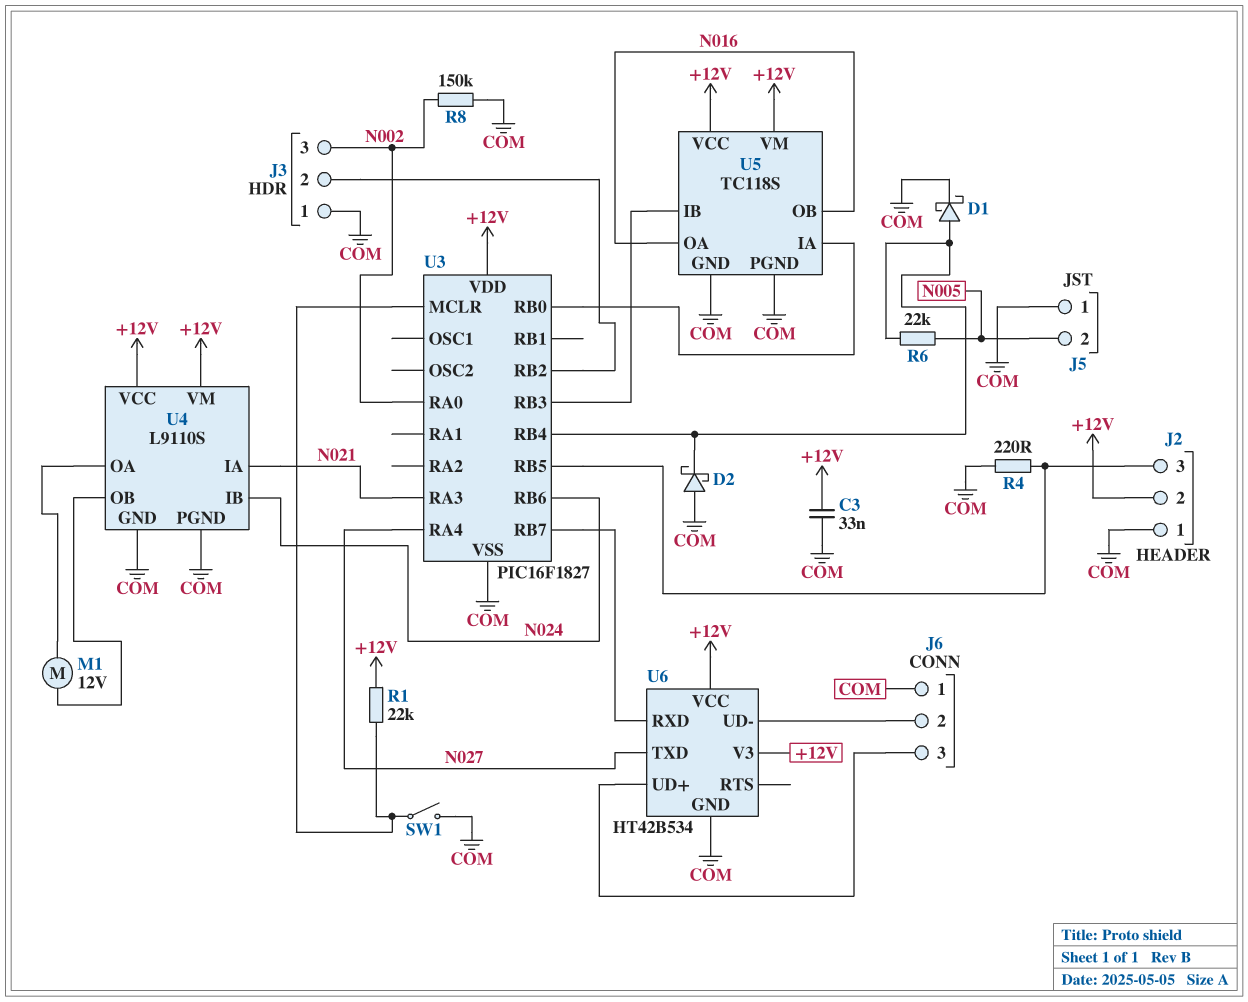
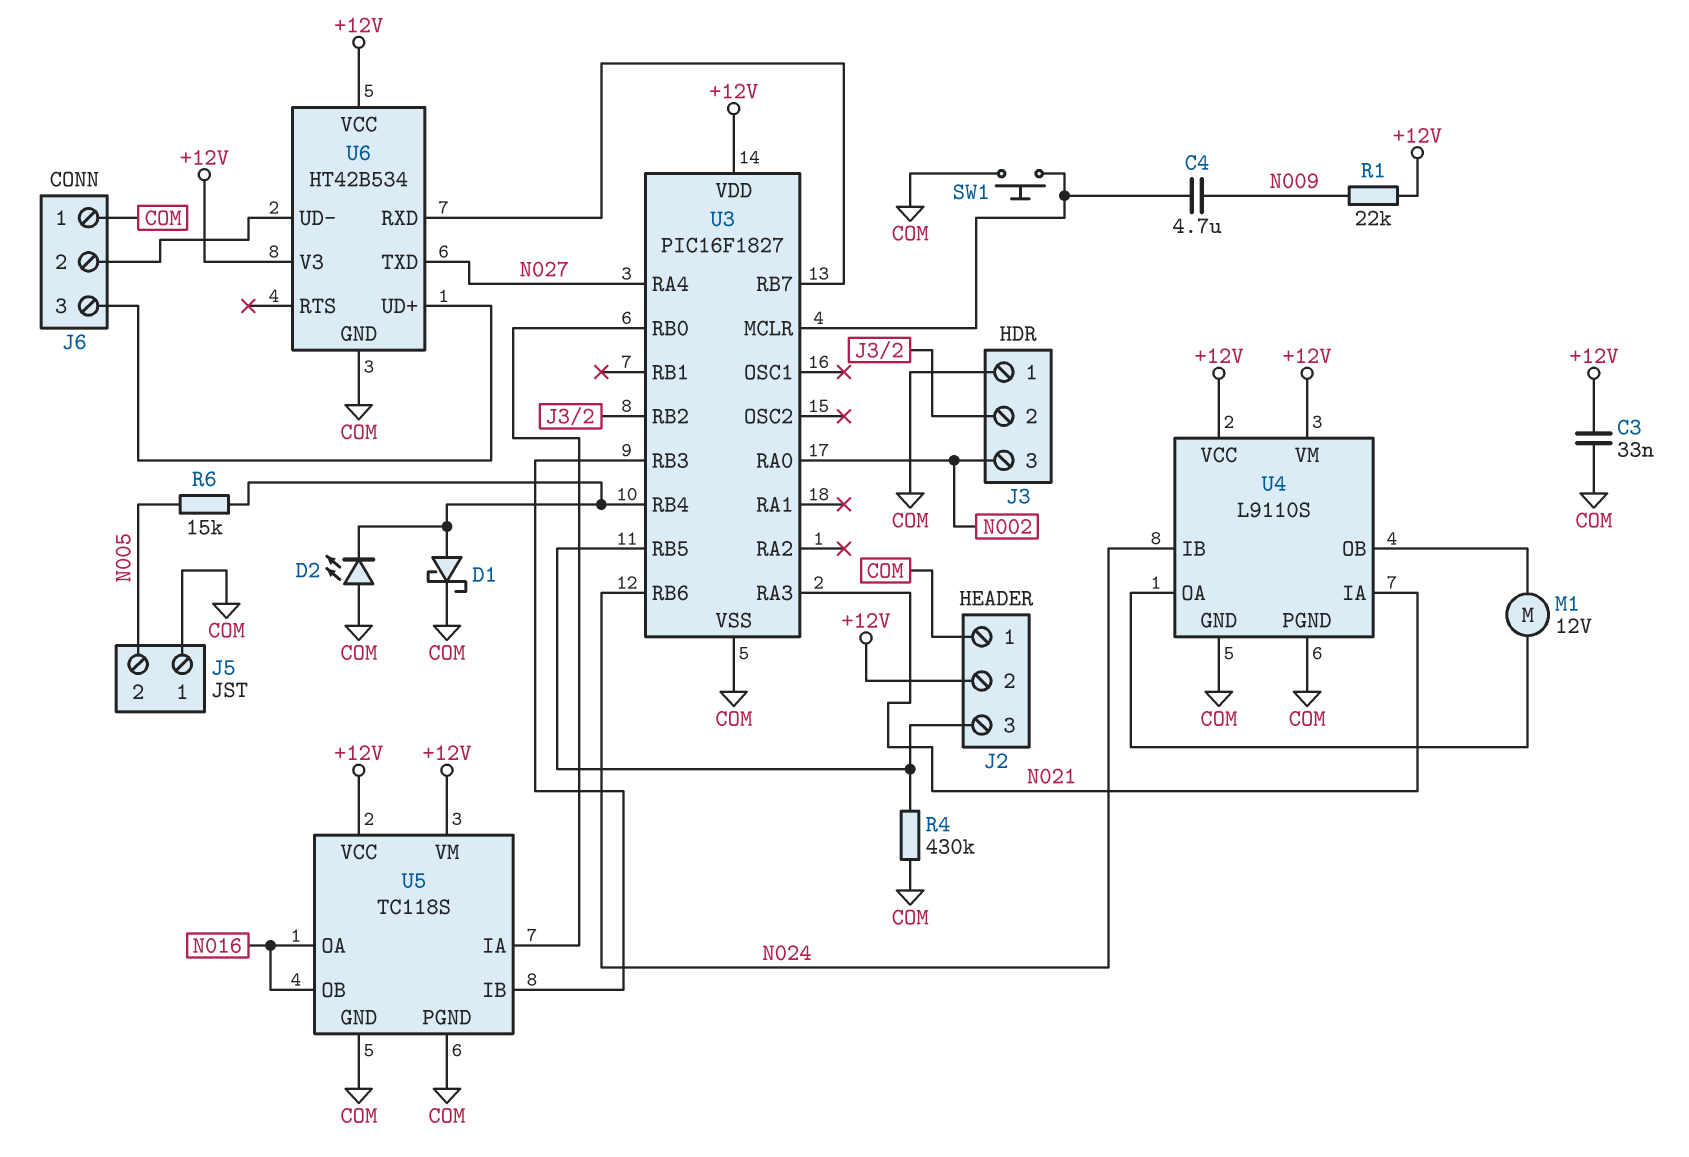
C4: none -> 4.7uF (N009, U3/MCLR)
D2: schottky (A COM, K U3/RB4) -> LED (A COM, K U3/RB4)
R1: 22k (+12V, U3/MCLR) -> 22k (+12V, N009)
R4: 220 (COM, J2/3) -> 430k (COM, J2/3)
R6: 22k (N005, U3/RB4) -> 15k (N005, U3/RB4)
R8: 150k (COM, N002) -> none
SW1: switch (COM, U3/MCLR) -> button (COM, U3/MCLR)

